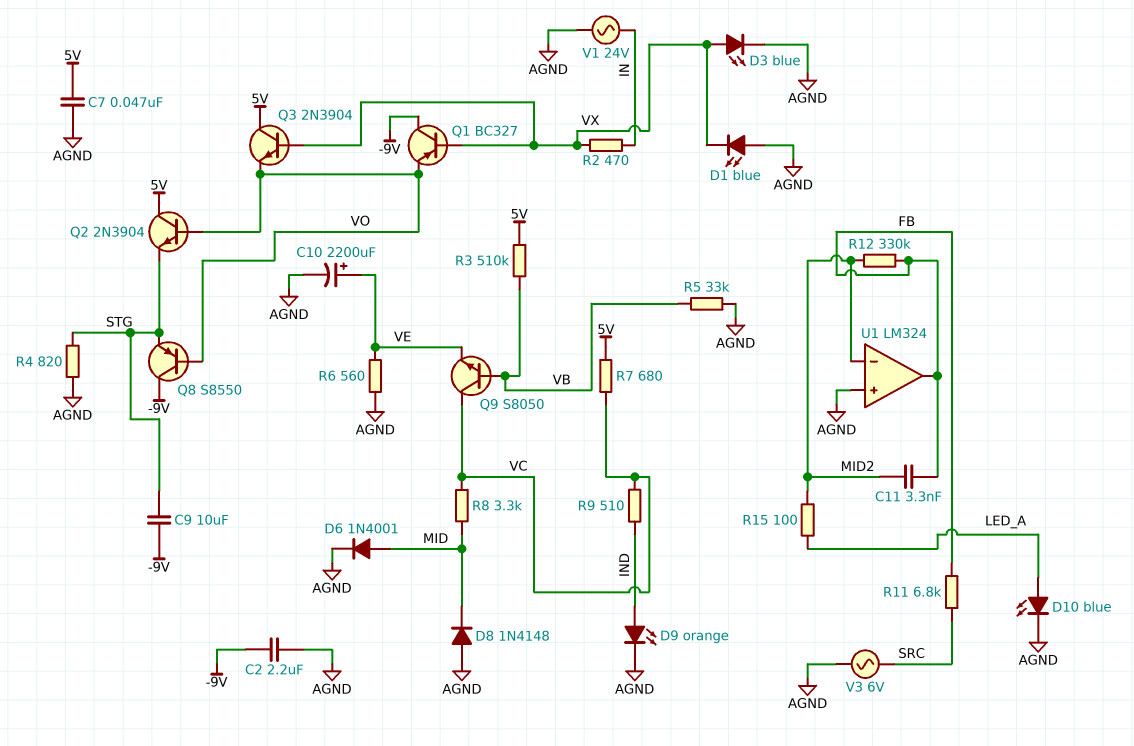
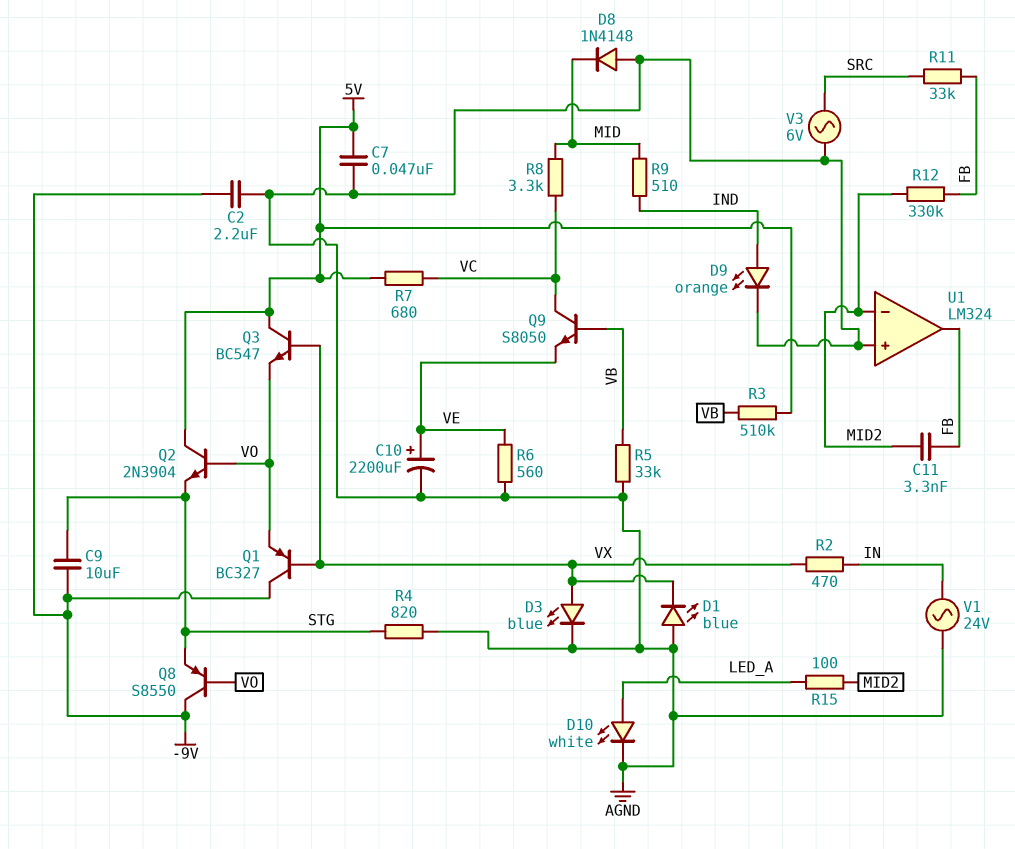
D6: diode 1N4001 (A MID, K AGND) -> none
D10: LED blue (A LED_A, K AGND) -> LED white (A LED_A, K AGND)
Q3: NPN 2N3904 (B VX, C 5V, E VO) -> NPN BC547 (B VX, C 5V, E VO)
R9: 510 (IND, VC) -> 510 (IND, MID)
R11: 6.8k (FB, SRC) -> 33k (FB, SRC)

